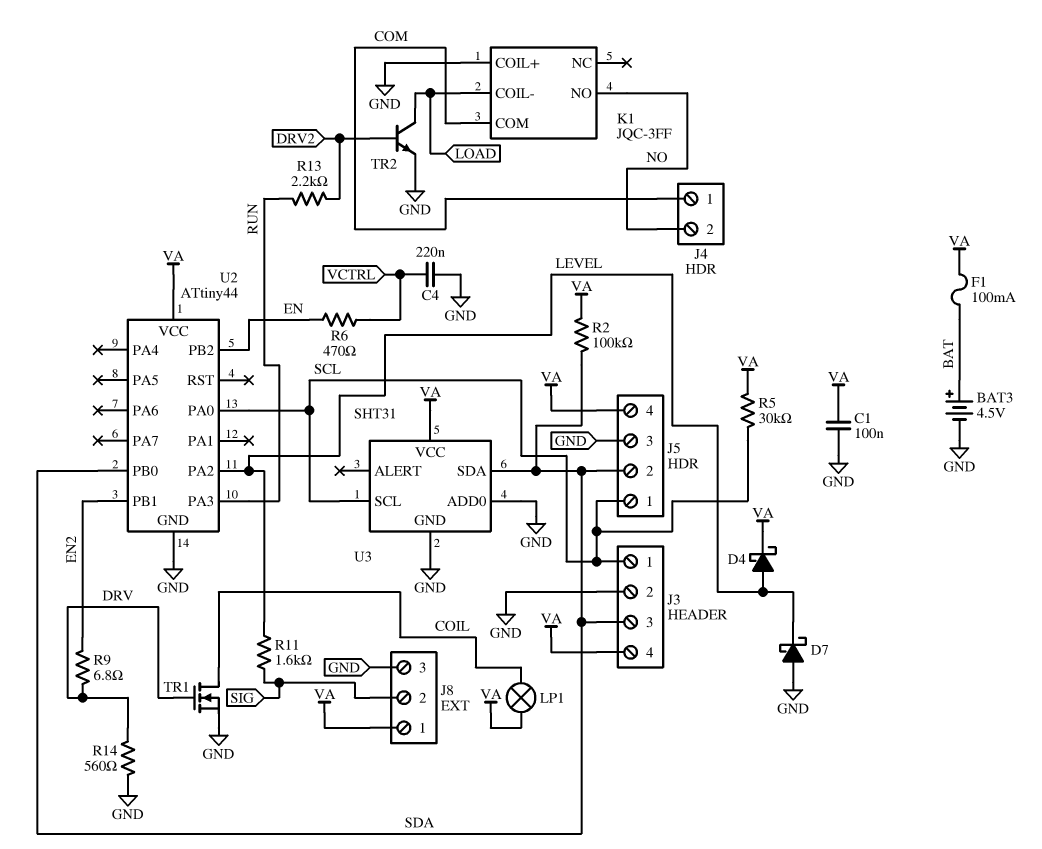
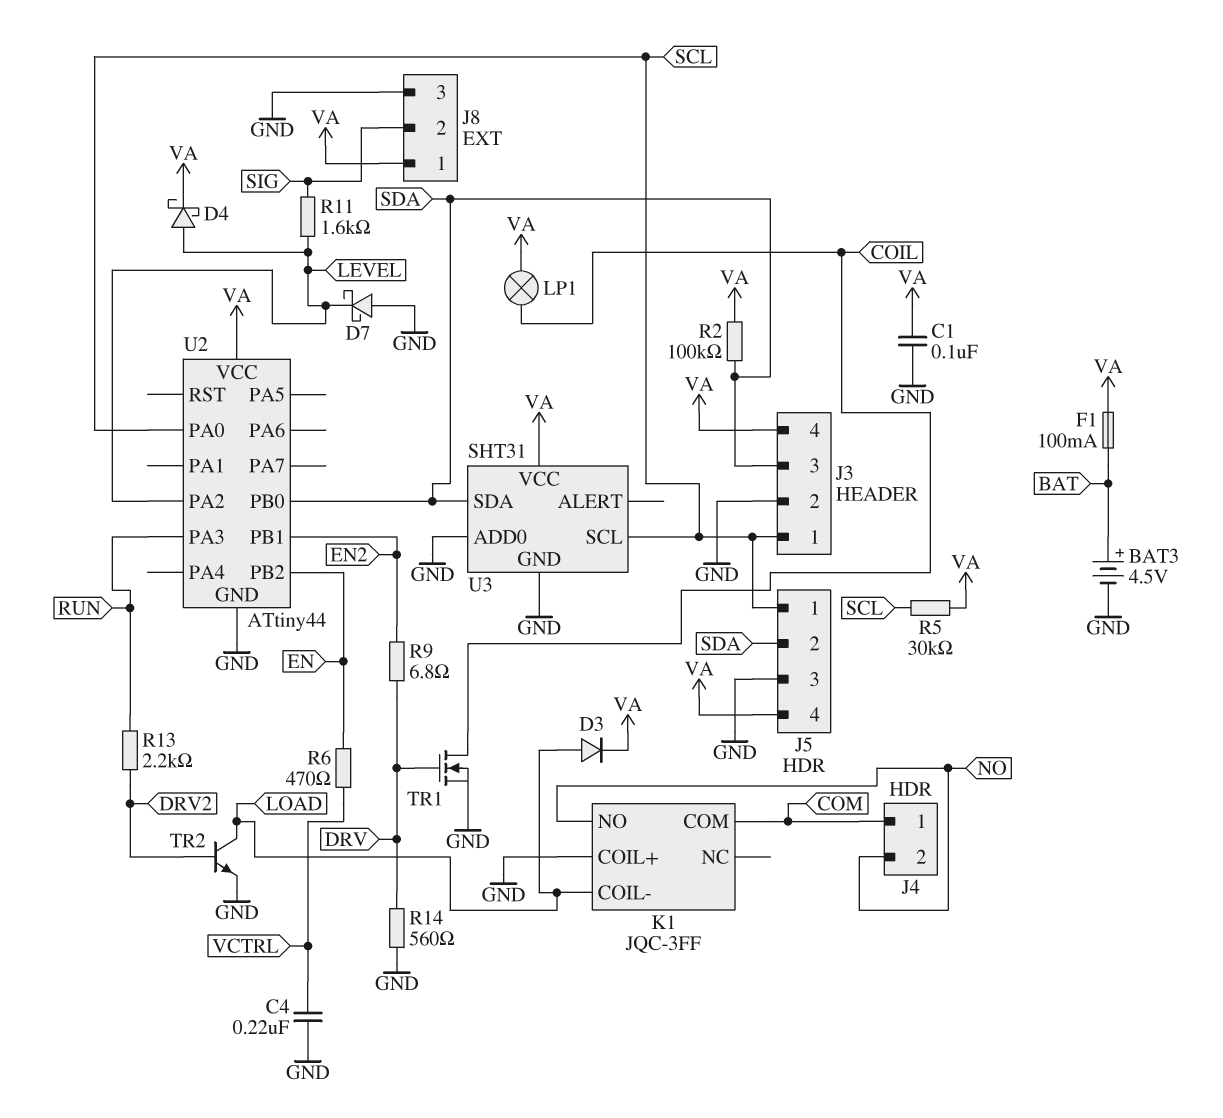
D3: none -> diode (A LOAD, K VA)

